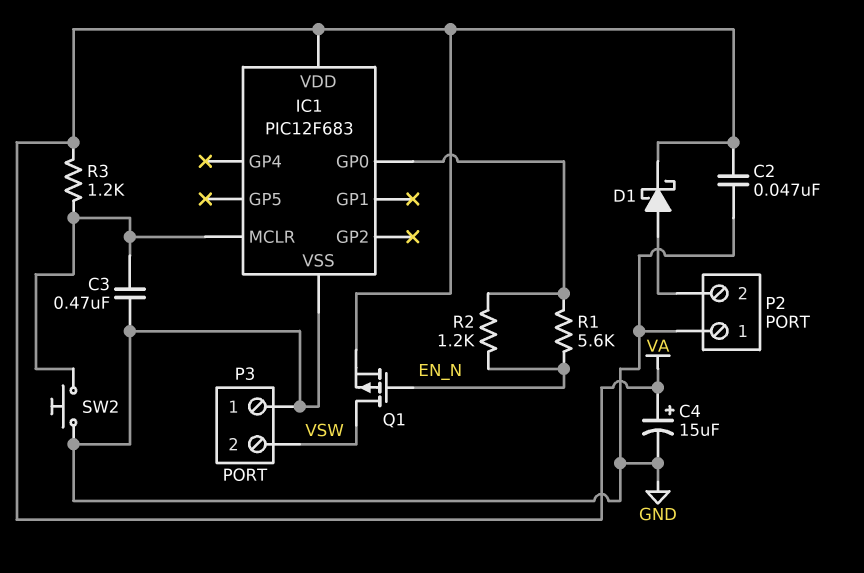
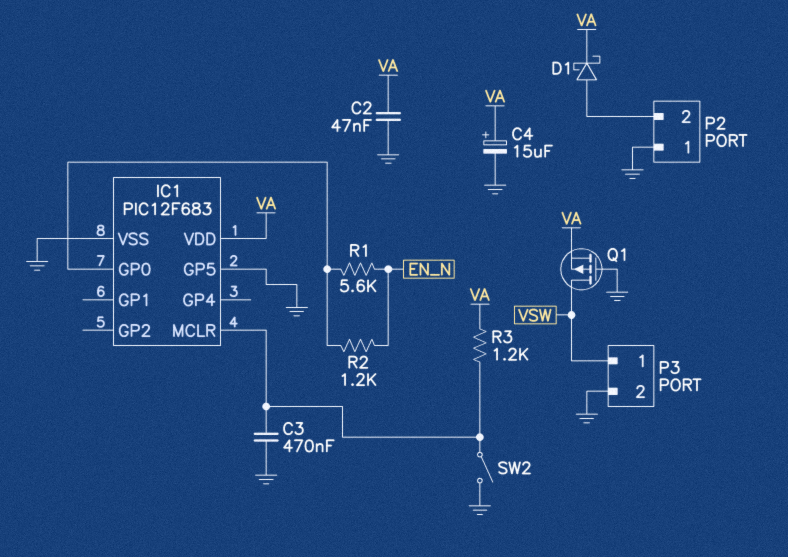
IC1 pin GP5: none -> GND
P3 pin 1: GND -> VSW
P3 pin 2: VSW -> GND
Q1: PMOS (G EN_N, D VSW, S VA) -> PMOS (G GND, D VSW, S VA)
SW2: button (GND, IC1/MCLR) -> switch (GND, IC1/MCLR)

